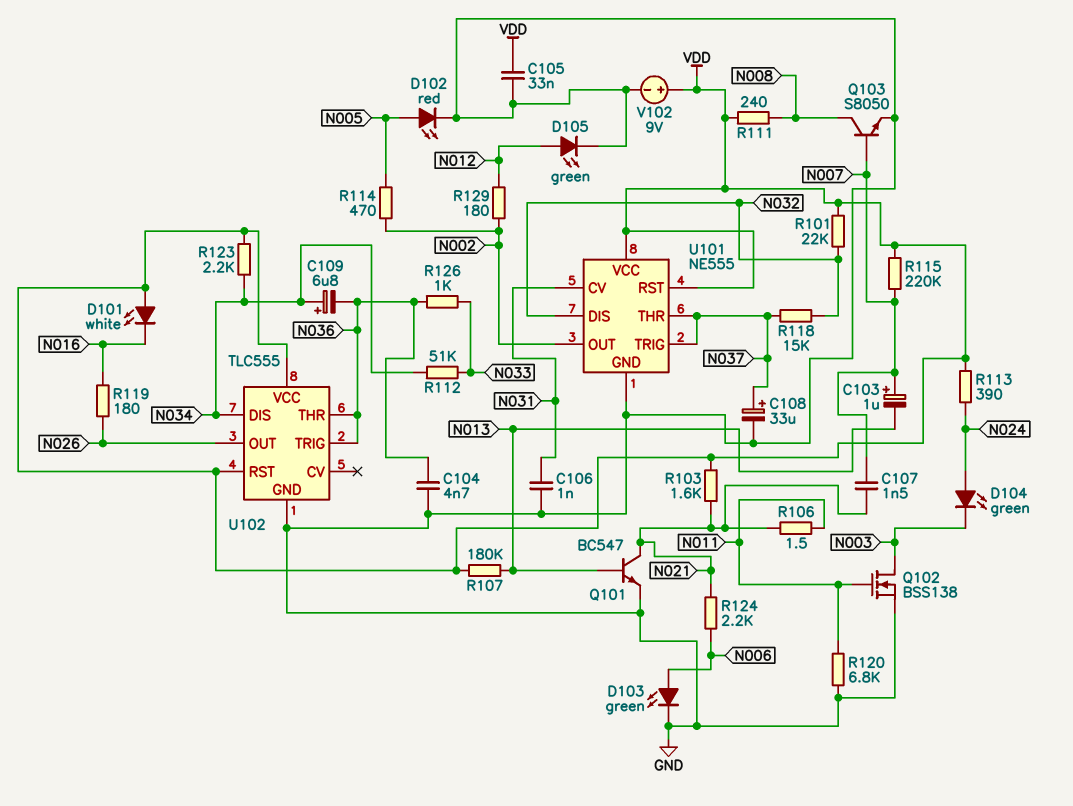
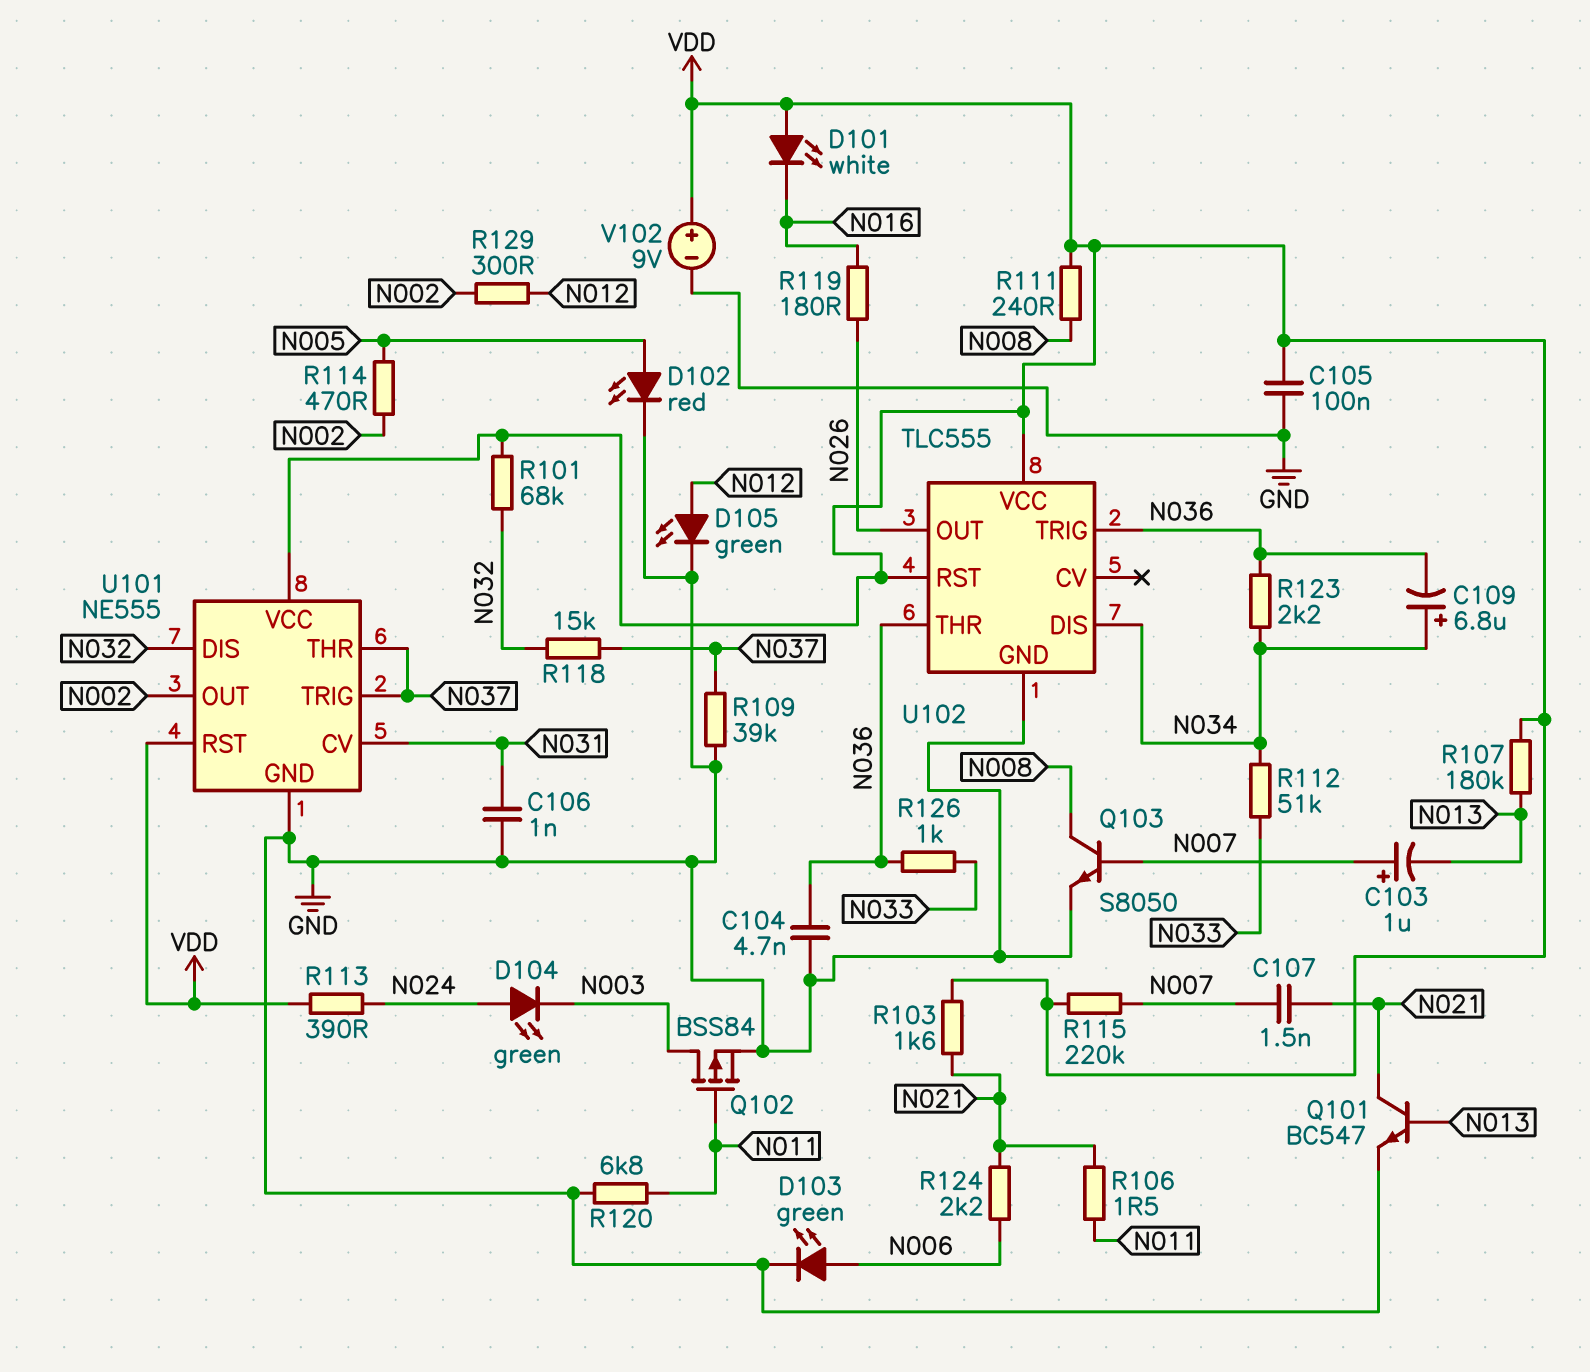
C105: 33nF (GND, VDD) -> 100nF (GND, VDD)
C108: 33uF (plus N037, minus GND) -> none
Q102: NMOS BSS138 (G N011, D N003, S GND) -> PMOS BSS84 (G N011, D N003, S GND)
R101: 22k (N032, VDD) -> 68k (N032, VDD)
R109: none -> 39k (GND, N037)
R123: 2.2k (N034, VDD) -> 2.2k (N034, N036)
R129: 180 (N002, N012) -> 300 (N002, N012)

